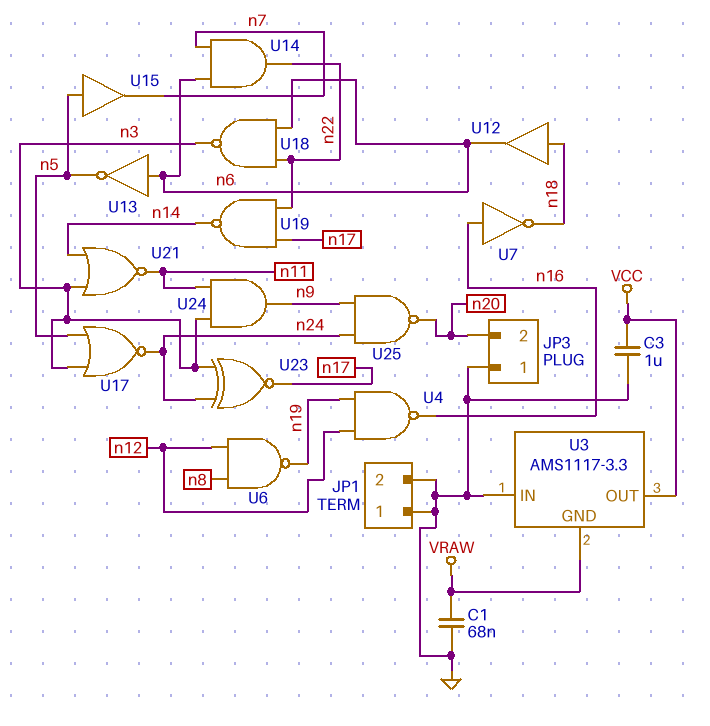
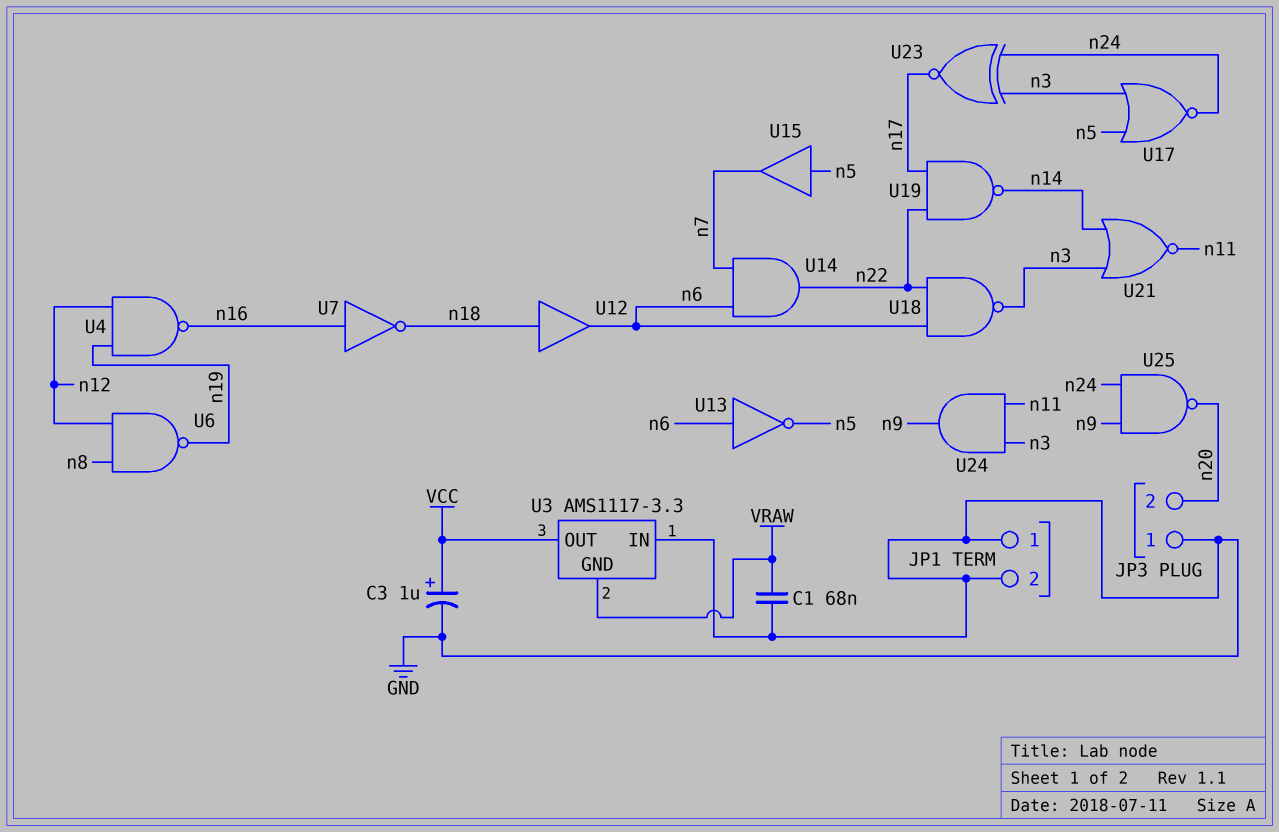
C3: 1uF (GND, VCC) -> 1uF (plus VCC, minus GND)

